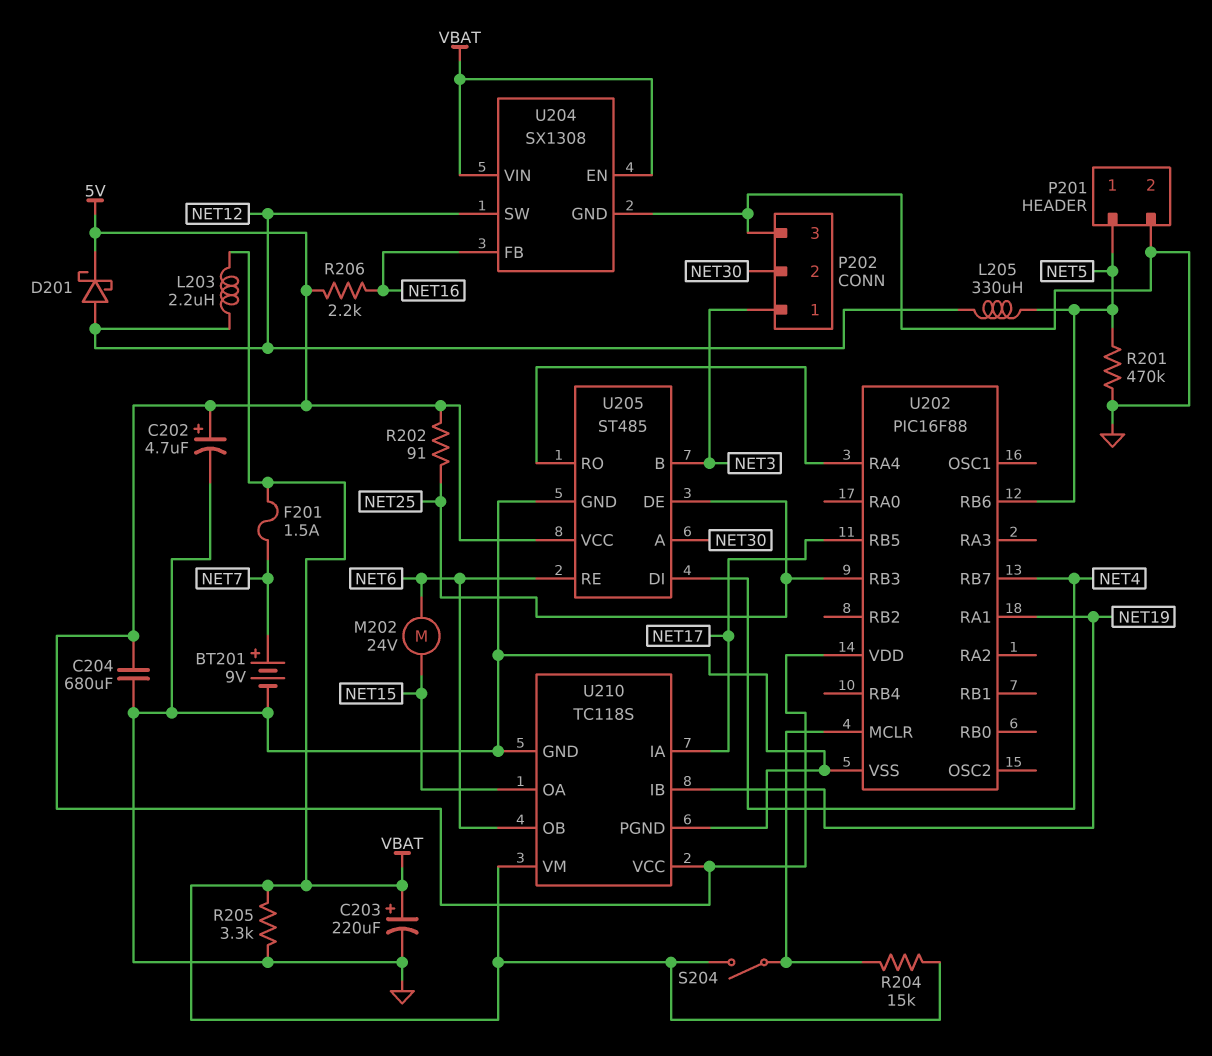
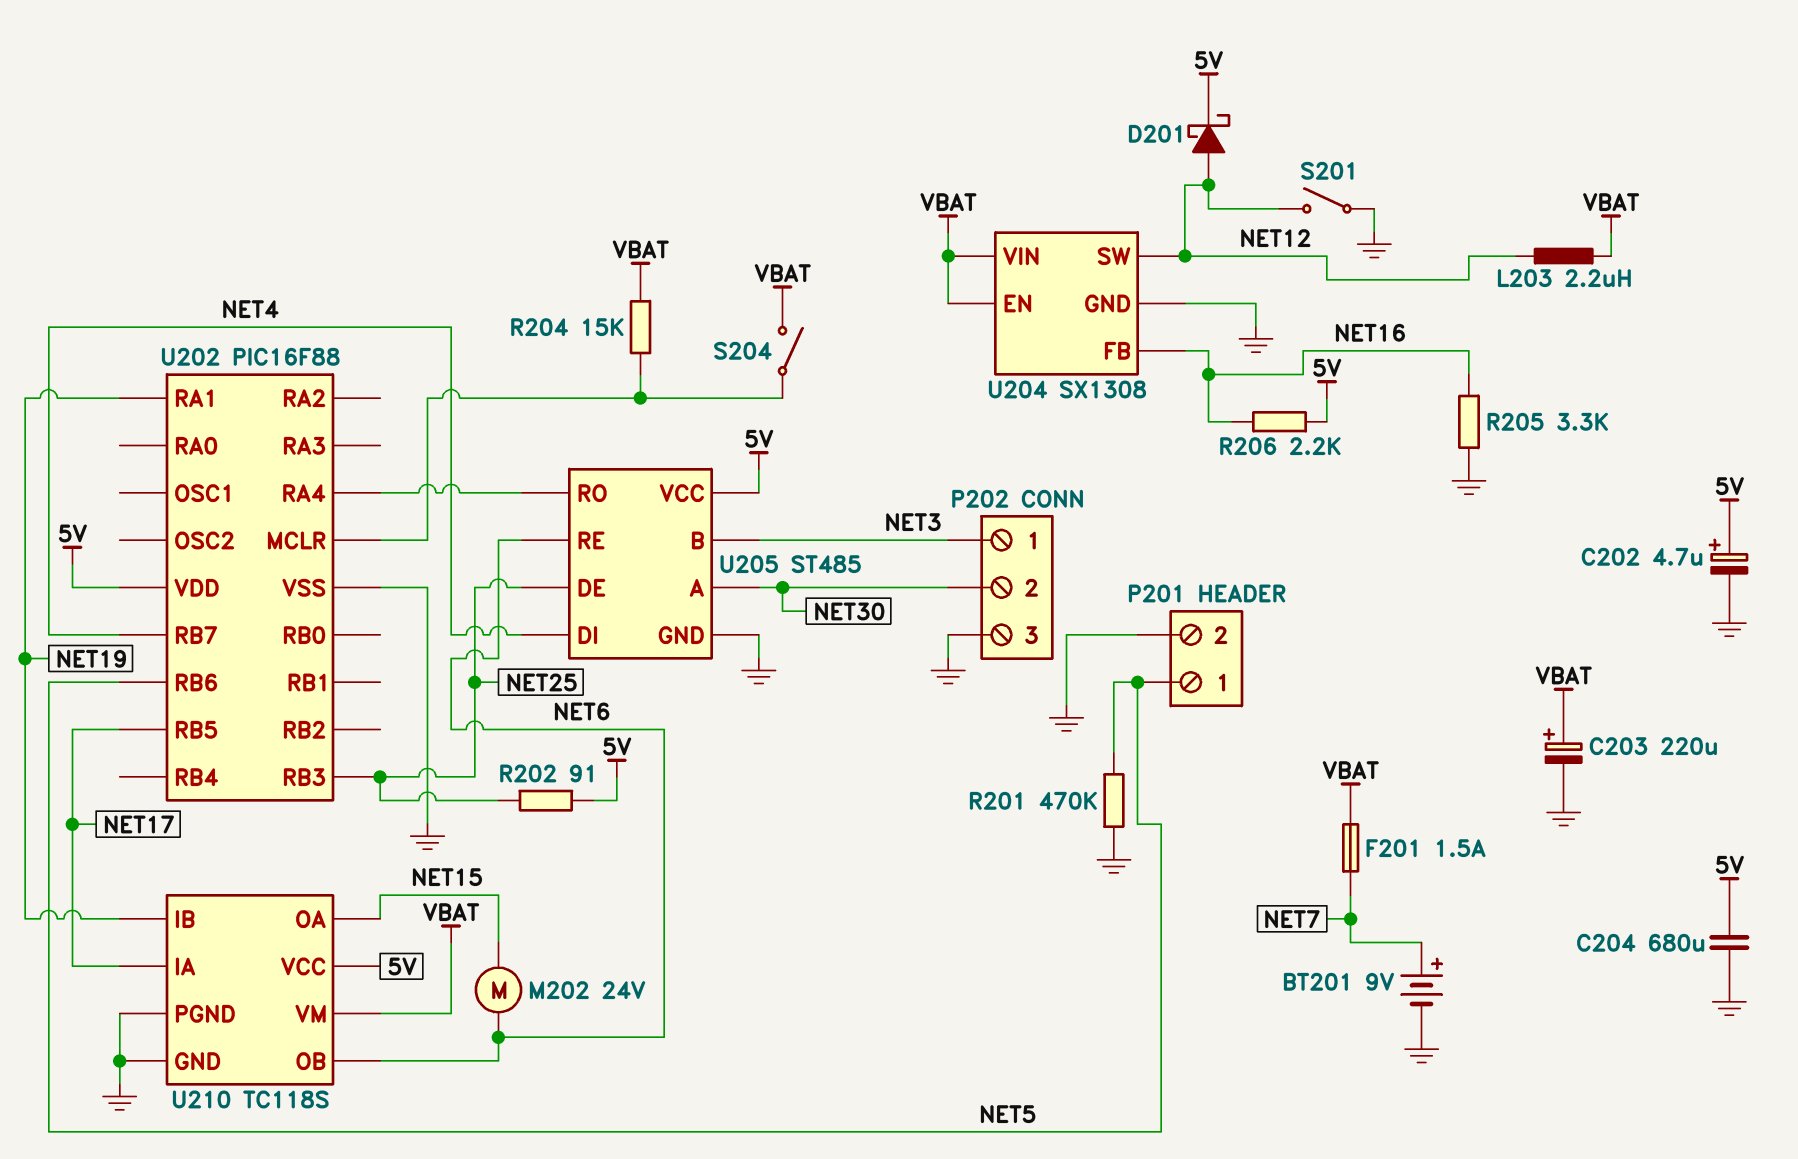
L205: 330uH (NET5, NET12) -> none
R205: 3.3k (GND, VBAT) -> 3.3k (GND, NET16)
S201: none -> switch (GND, NET12)

